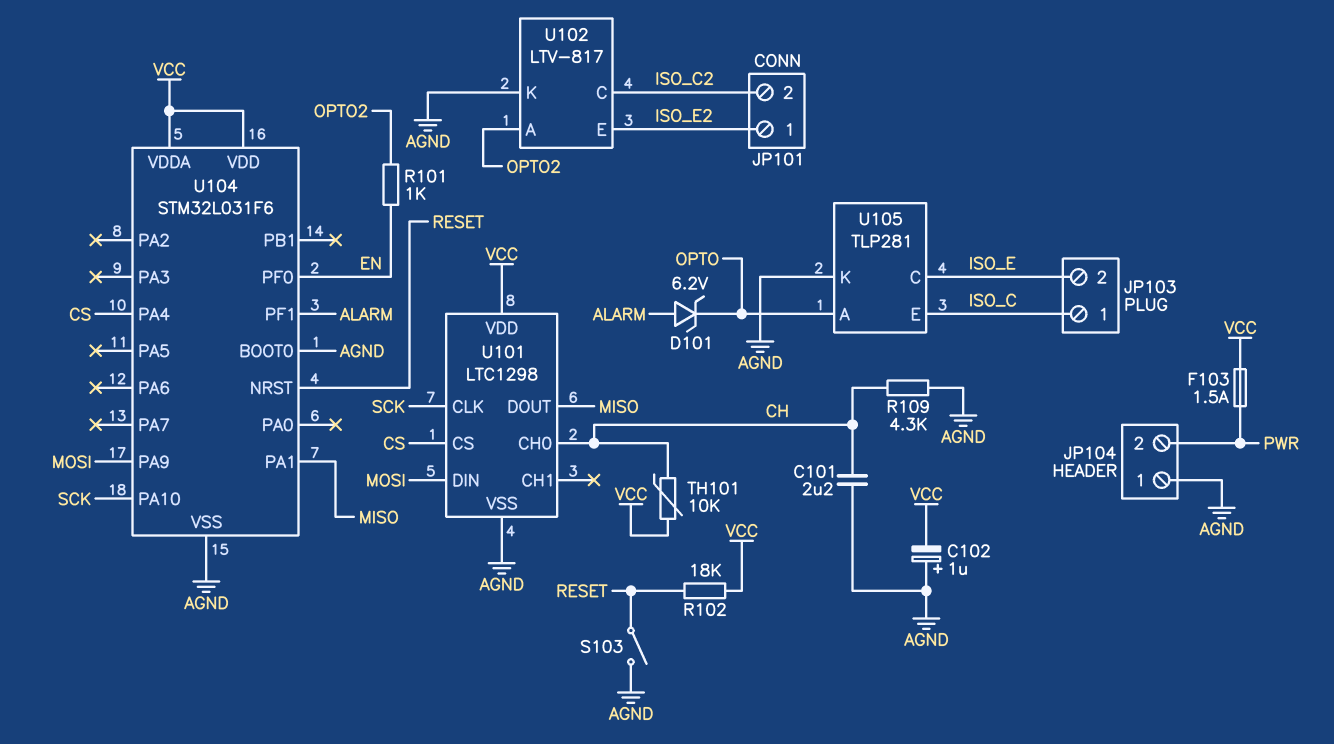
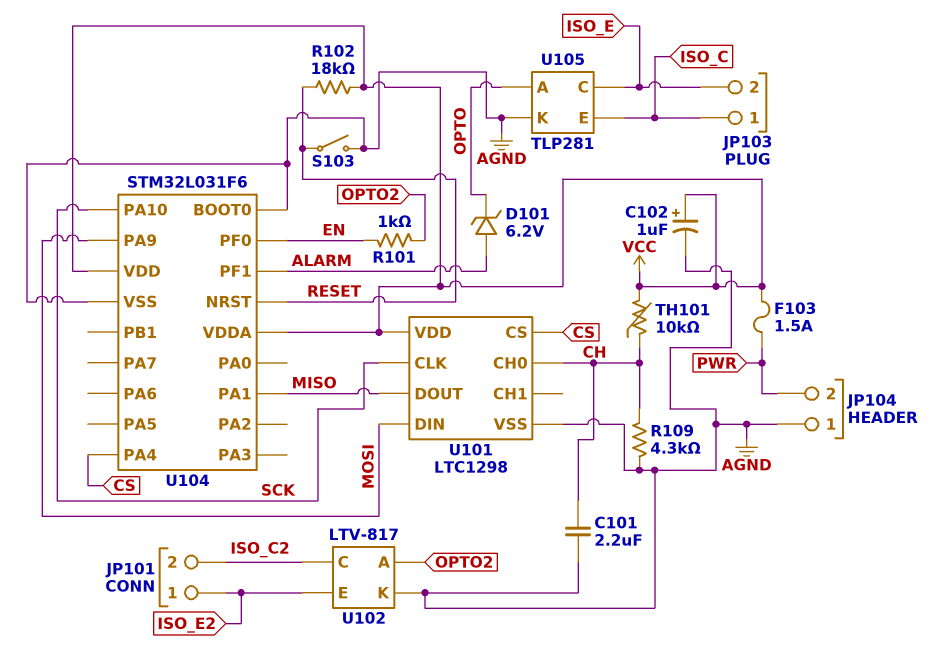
C102: 1uF (plus AGND, minus VCC) -> 1uF (plus VCC, minus AGND)

